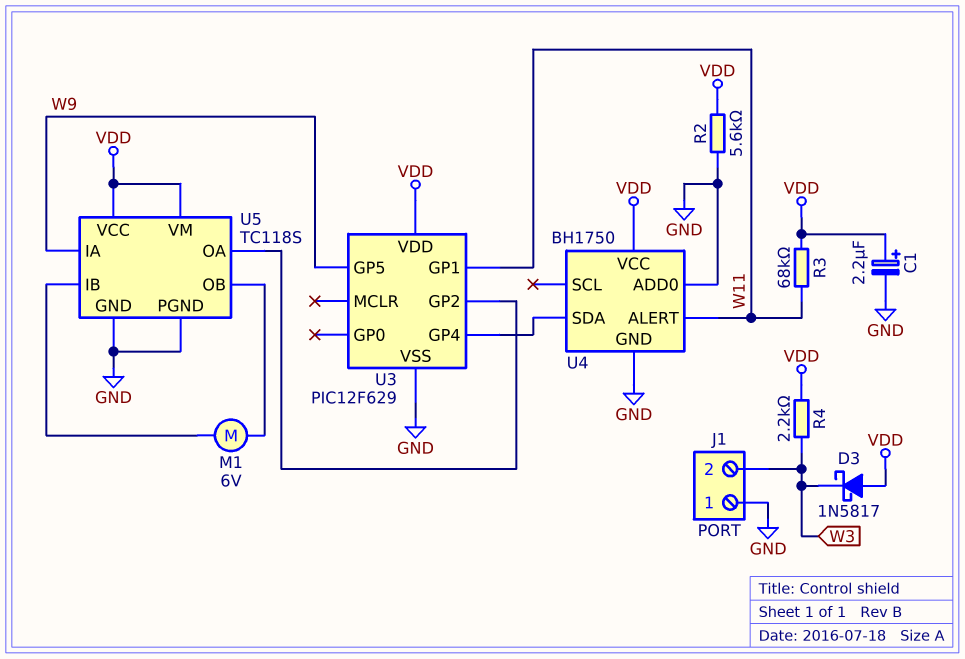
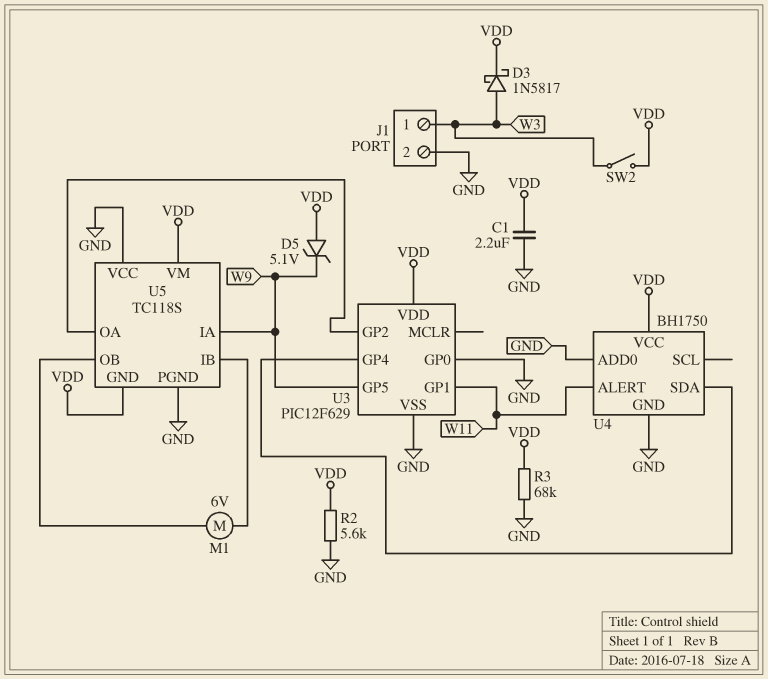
C1: 2.2uF (plus VDD, minus GND) -> 2.2uF (GND, VDD)
D3: schottky 1N5817 (A VDD, K W3) -> schottky 1N5817 (A W3, K VDD)
D5: none -> zener 5.1V (A VDD, K W9)
J1 pin 1: GND -> W3
J1 pin 2: W3 -> GND
R3: 68k (VDD, W11) -> 68k (GND, VDD)
R4: 2.2k (VDD, W3) -> none
SW2: none -> switch (VDD, W3)
U3 pin GP0: none -> GND
U5 pin GND: GND -> VDD
U5 pin VCC: VDD -> GND

